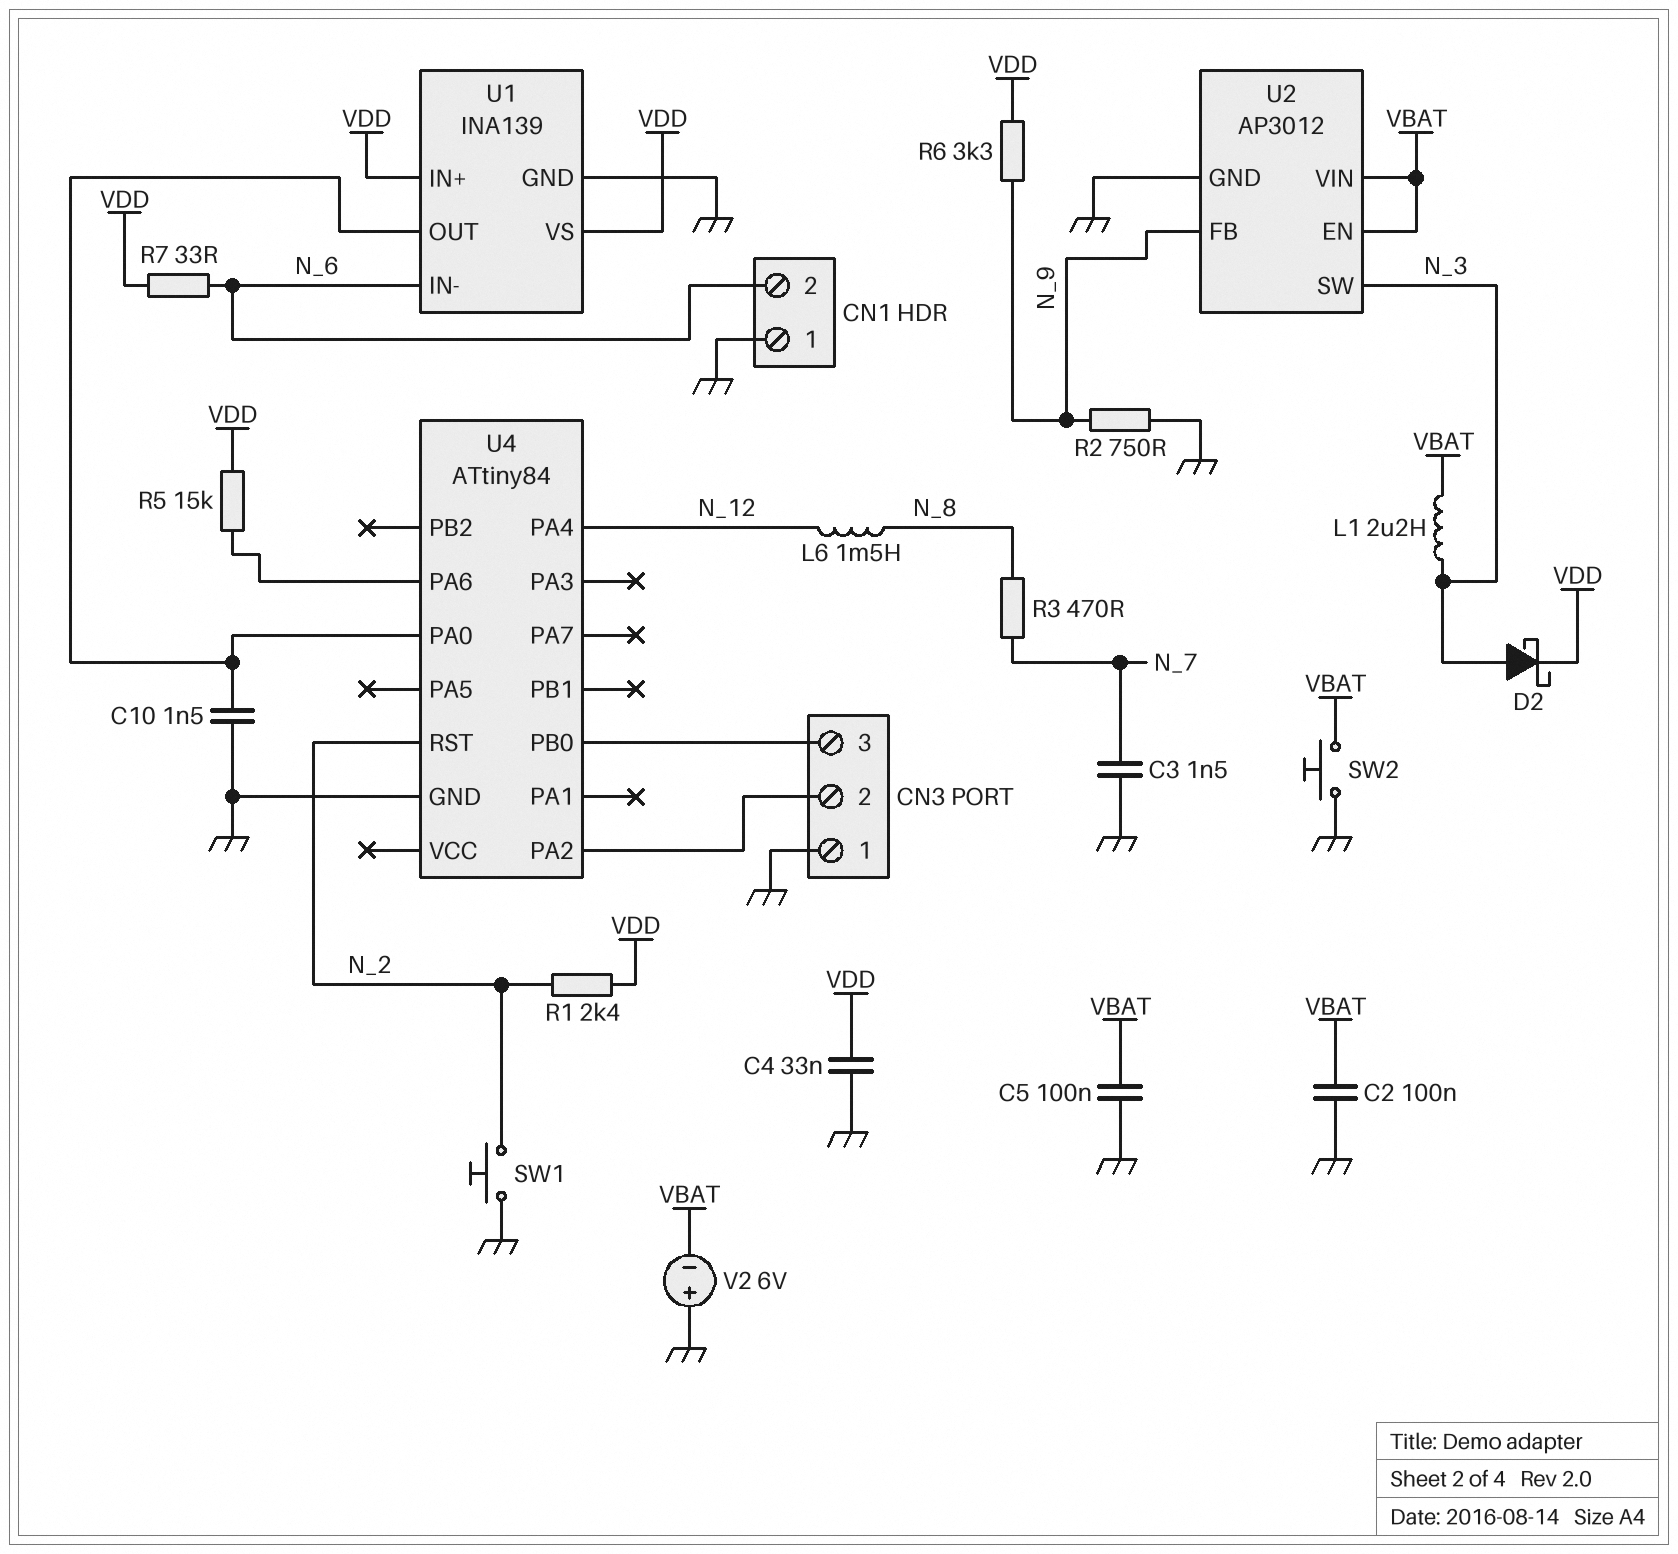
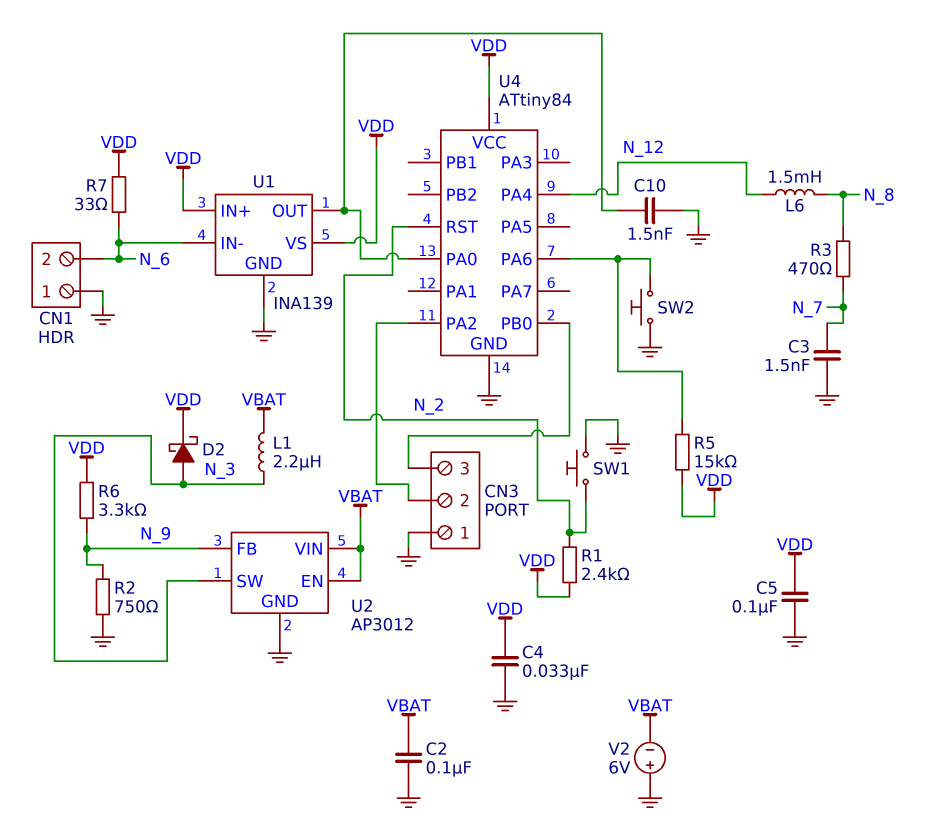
C5: 100nF (GND, VBAT) -> 100nF (GND, VDD)
SW2: button (GND, VBAT) -> button (GND, U4/PA6)
U4 pin VCC: none -> VDD

